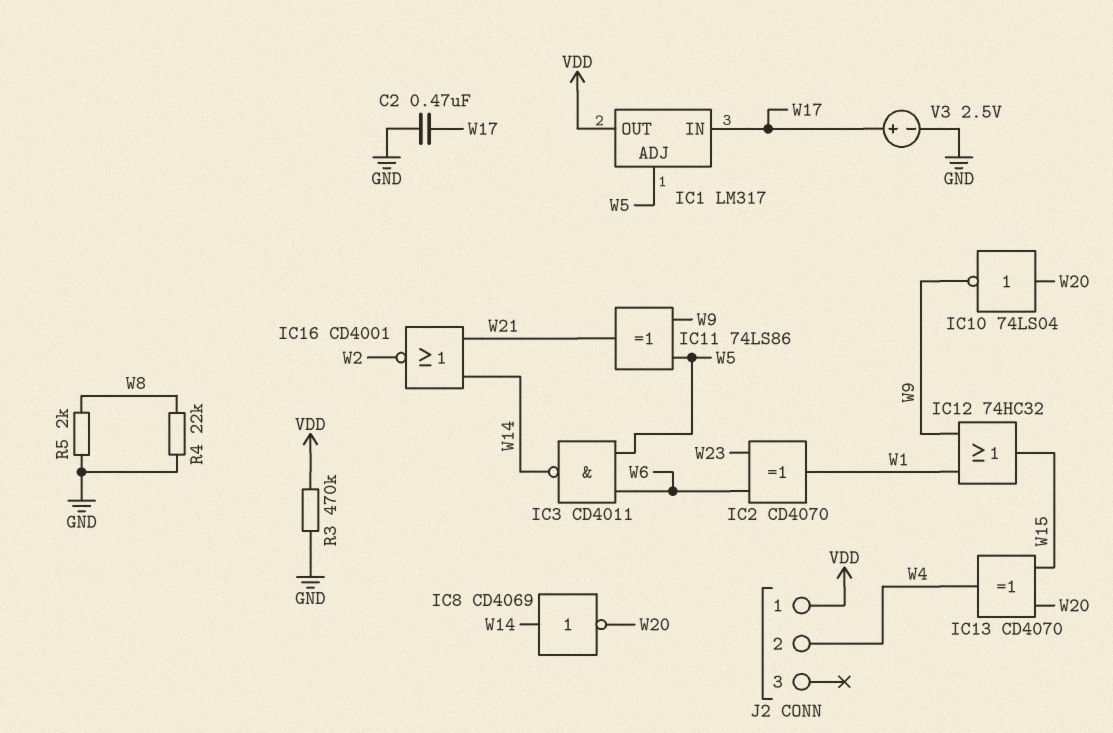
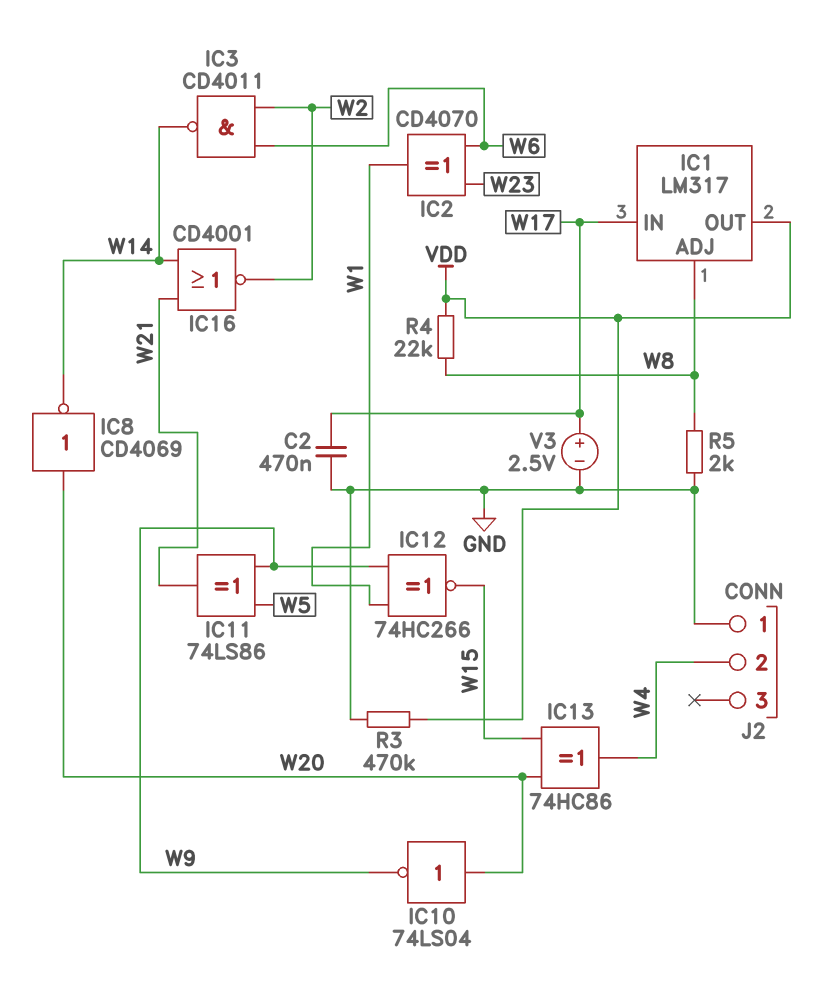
IC1 pin ADJ: W5 -> W8
IC3: NAND CD4011 (in W5, in W6, out W14) -> NAND CD4011 (in W2, in W6, out W14)
IC8: NOT CD4069 (in W14, out W20) -> NOT CD4069 (in W20, out W14)
IC12: OR 74HC32 (in W1, in W9, out W15) -> XNOR 74HC266 (in W1, in W9, out W15)
IC13: XOR CD4070 (in W15, in W20, out W4) -> XOR 74HC86 (in W15, in W20, out W4)
J2 pin 1: VDD -> GND
R4: 22k (GND, W8) -> 22k (VDD, W8)

